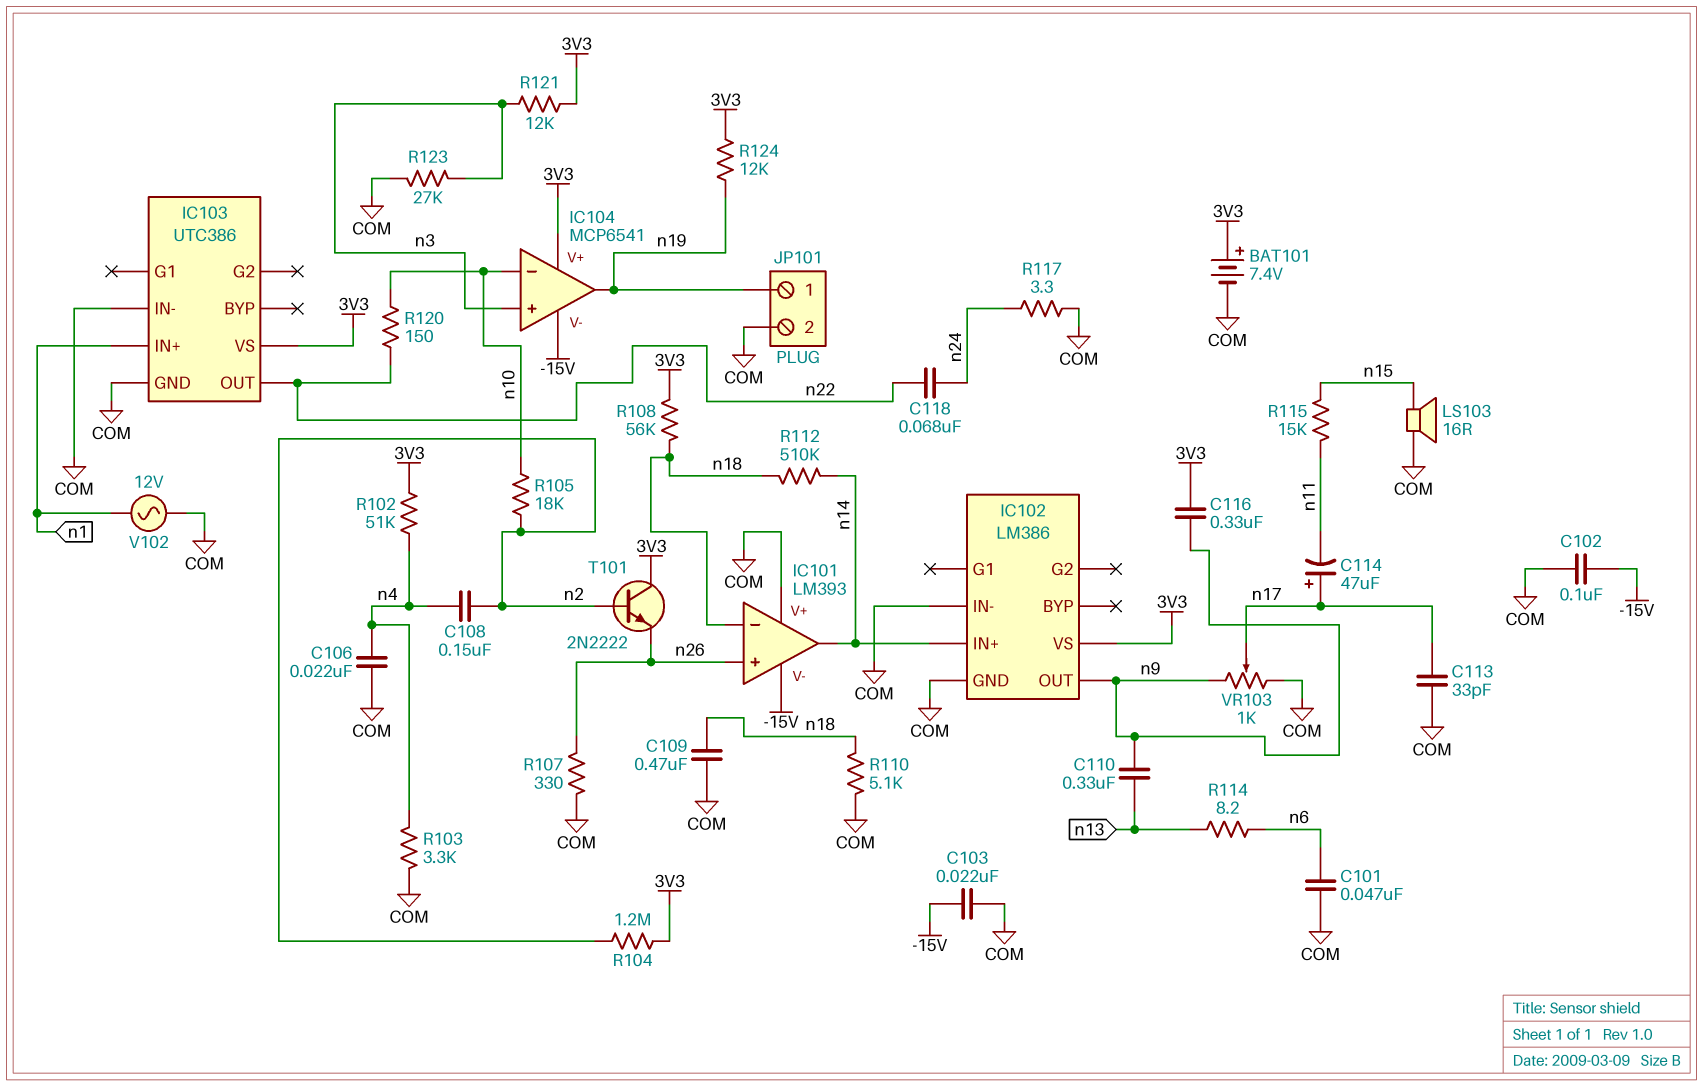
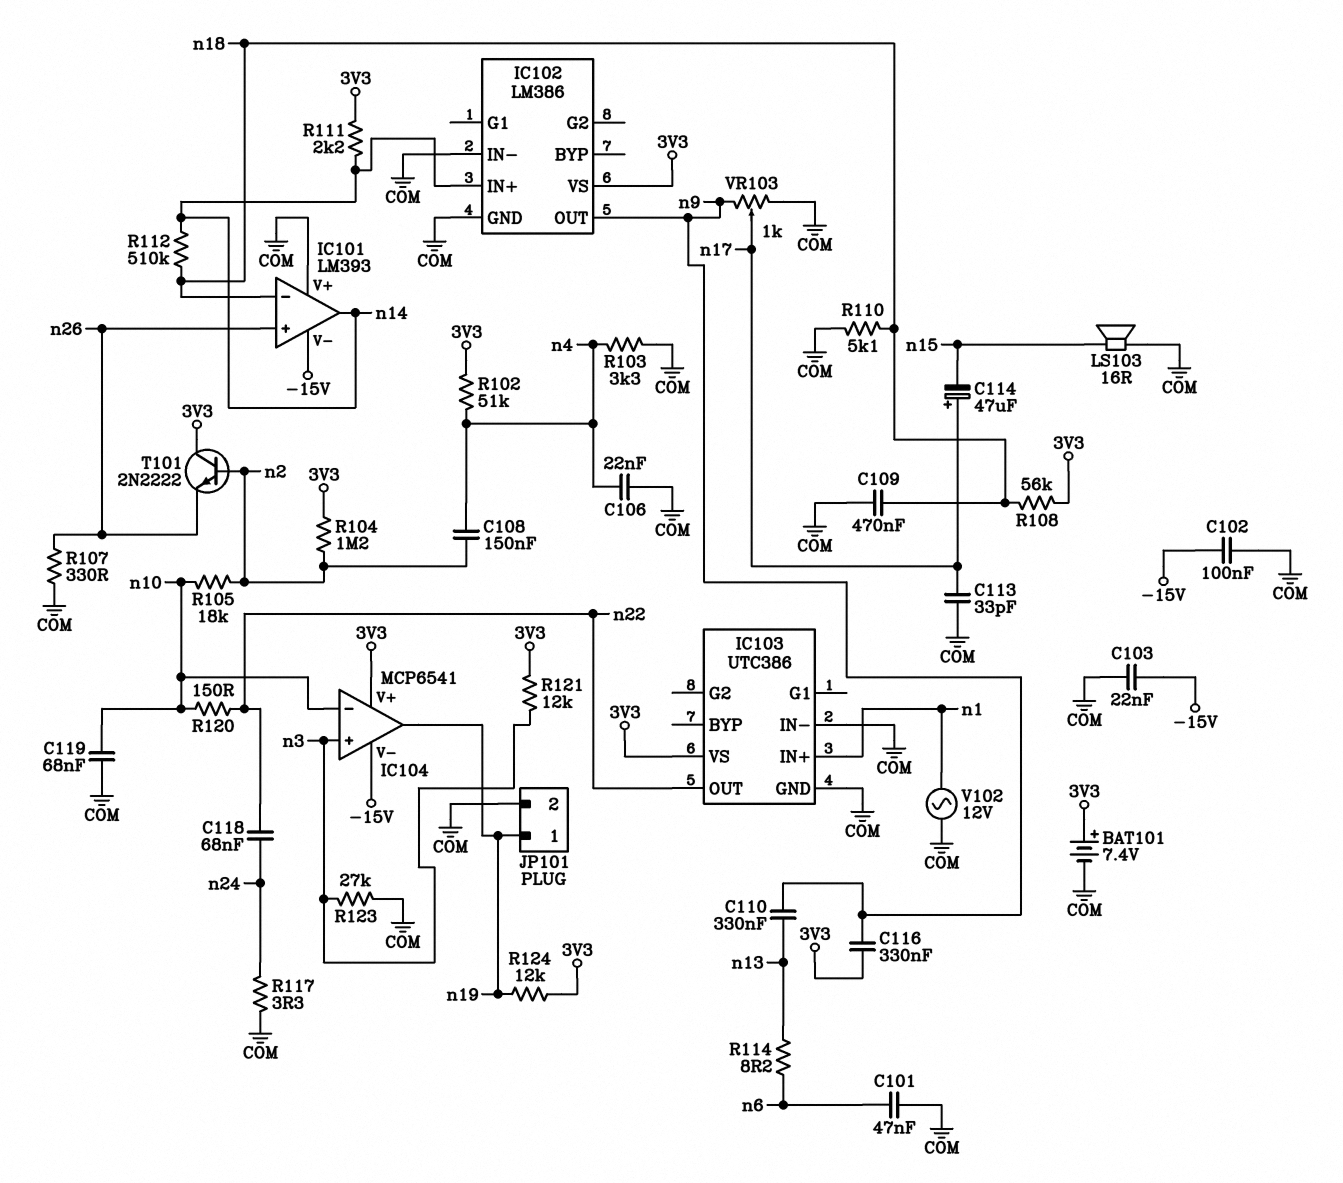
C114: 47uF (plus n17, minus n11) -> 47uF (plus n17, minus n15)
C119: none -> 68nF (COM, n10)
R111: none -> 2.2k (3V3, n14)
R115: 15k (n11, n15) -> none

